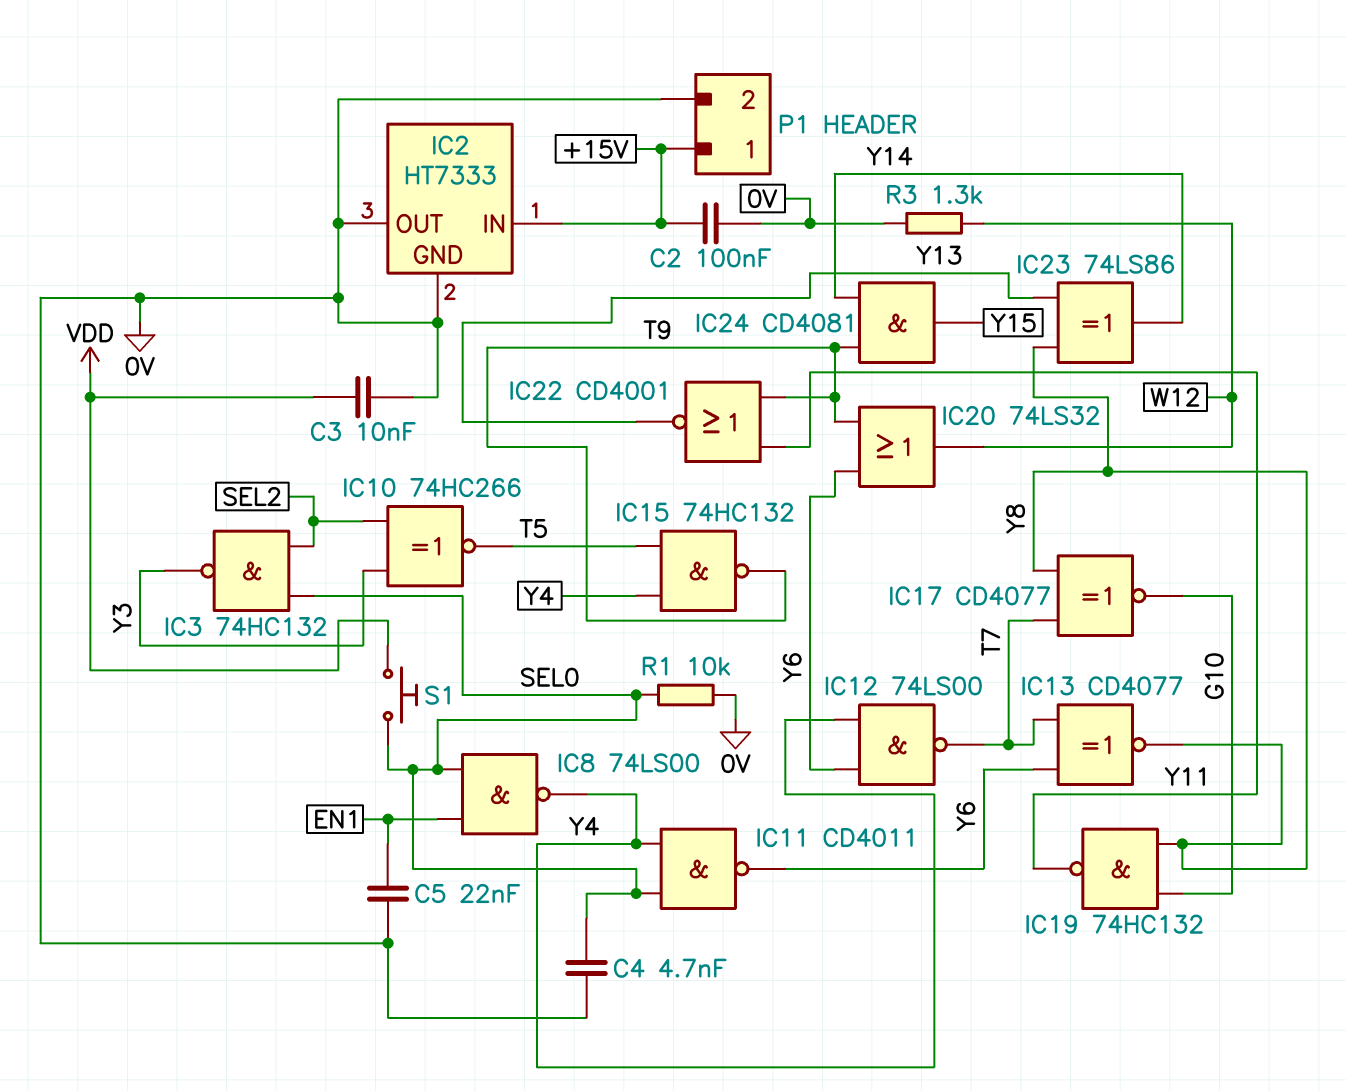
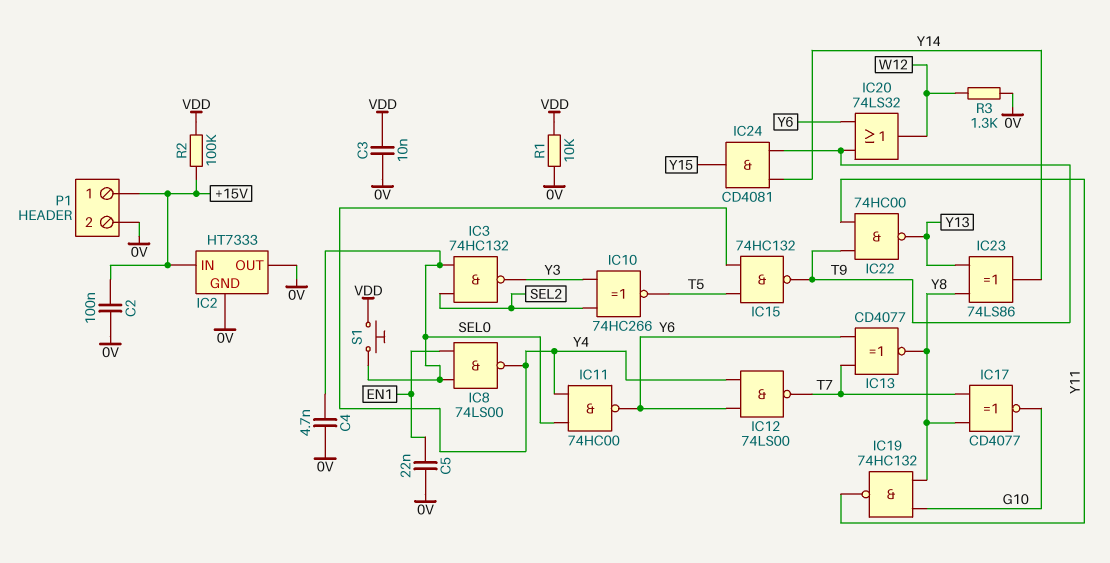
IC11: NAND CD4011 (in SEL0, in Y4, out Y6) -> NAND 74HC00 (in SEL0, in Y4, out Y6)
IC22: NOR CD4001 (in T9, in Y11, out Y13) -> NAND 74HC00 (in T9, in Y11, out Y13)
R1: 10k (0V, SEL0) -> 10k (0V, VDD)
R2: none -> 100k (+15V, VDD)

